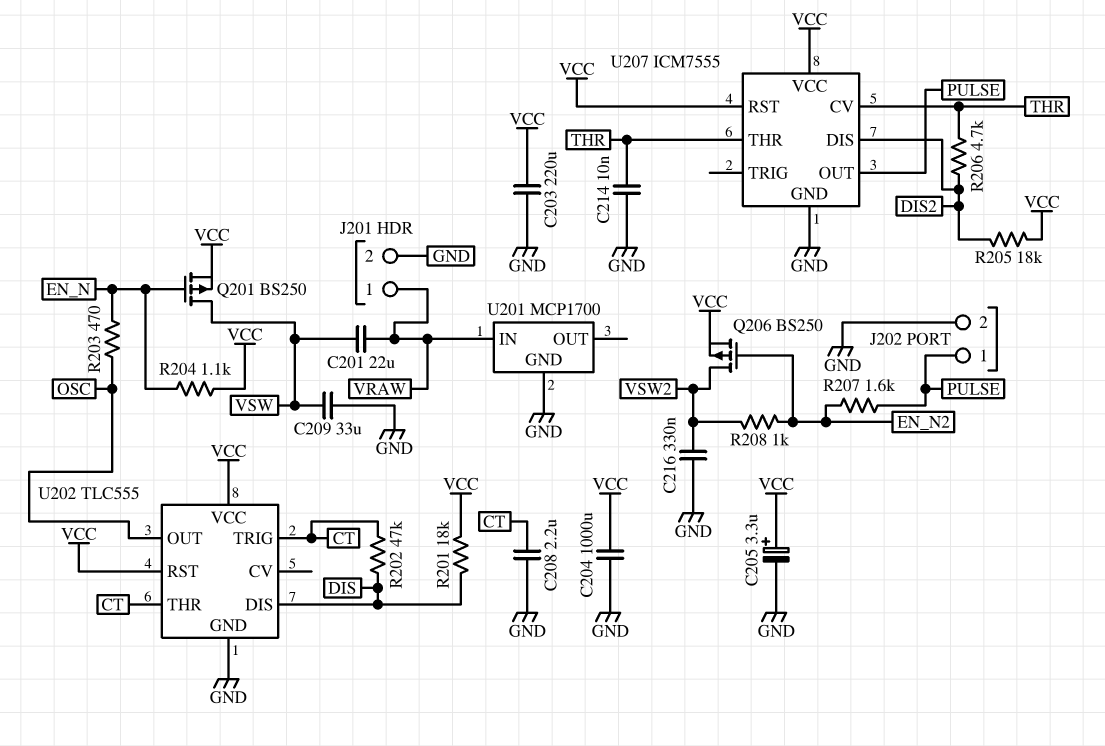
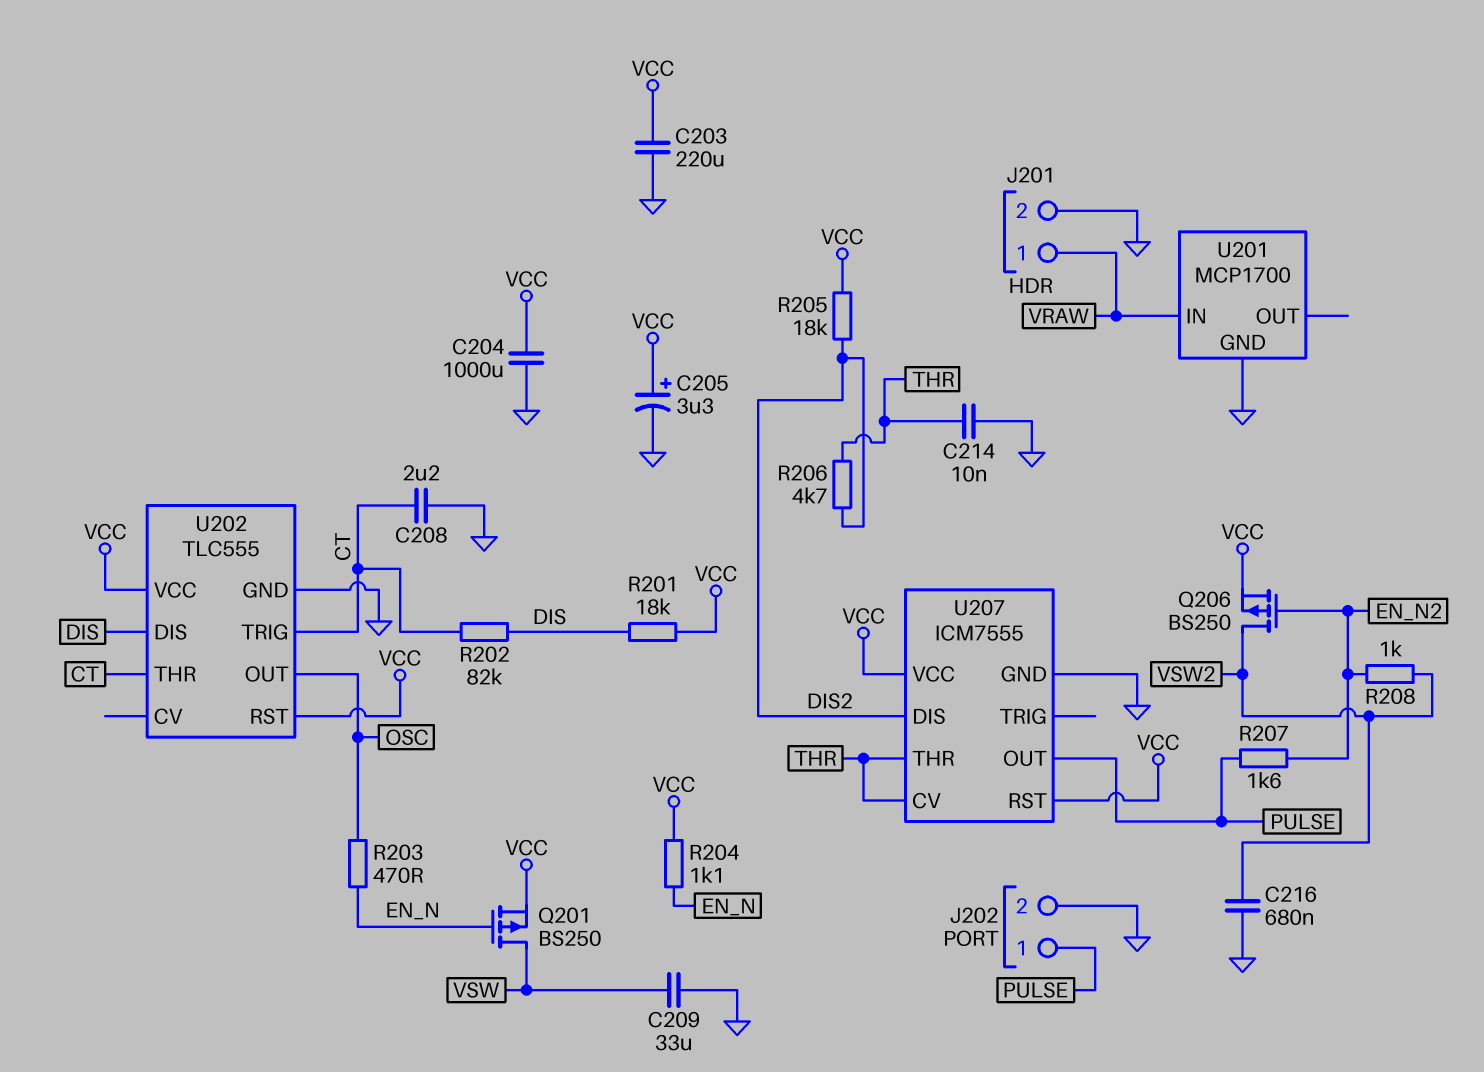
C201: 22uF (VRAW, VSW) -> none
C216: 330nF (GND, VSW2) -> 680nF (GND, VSW2)
R202: 47k (CT, DIS) -> 82k (CT, DIS)

